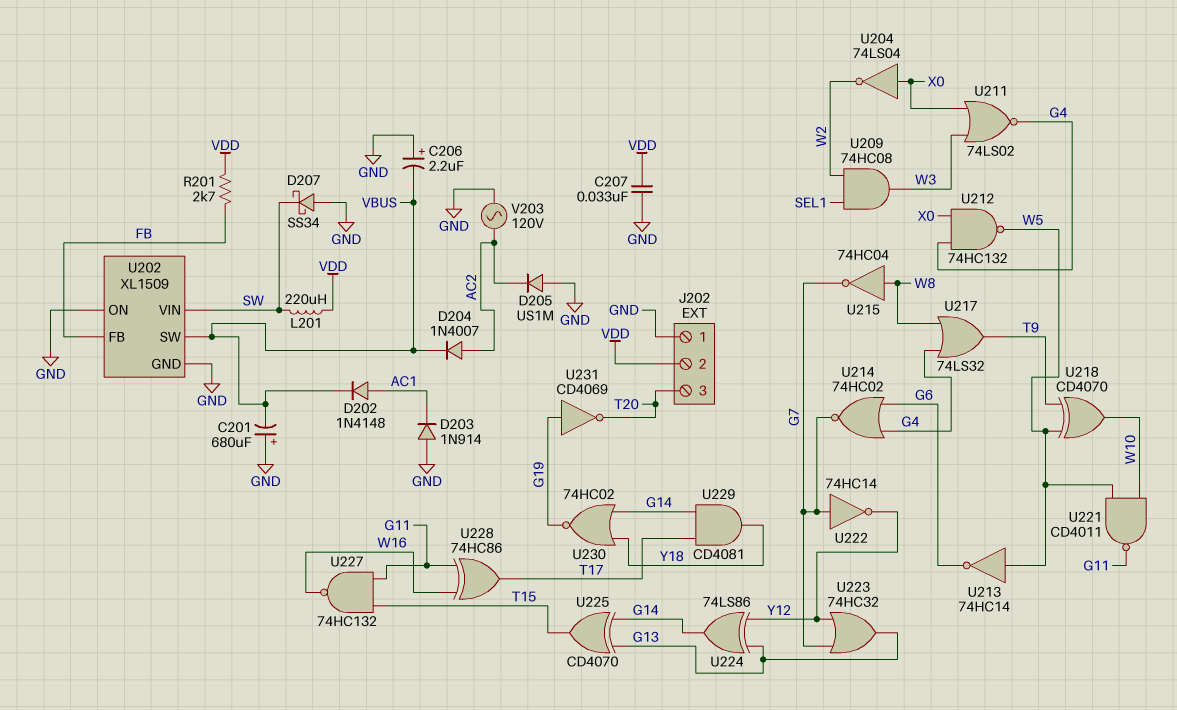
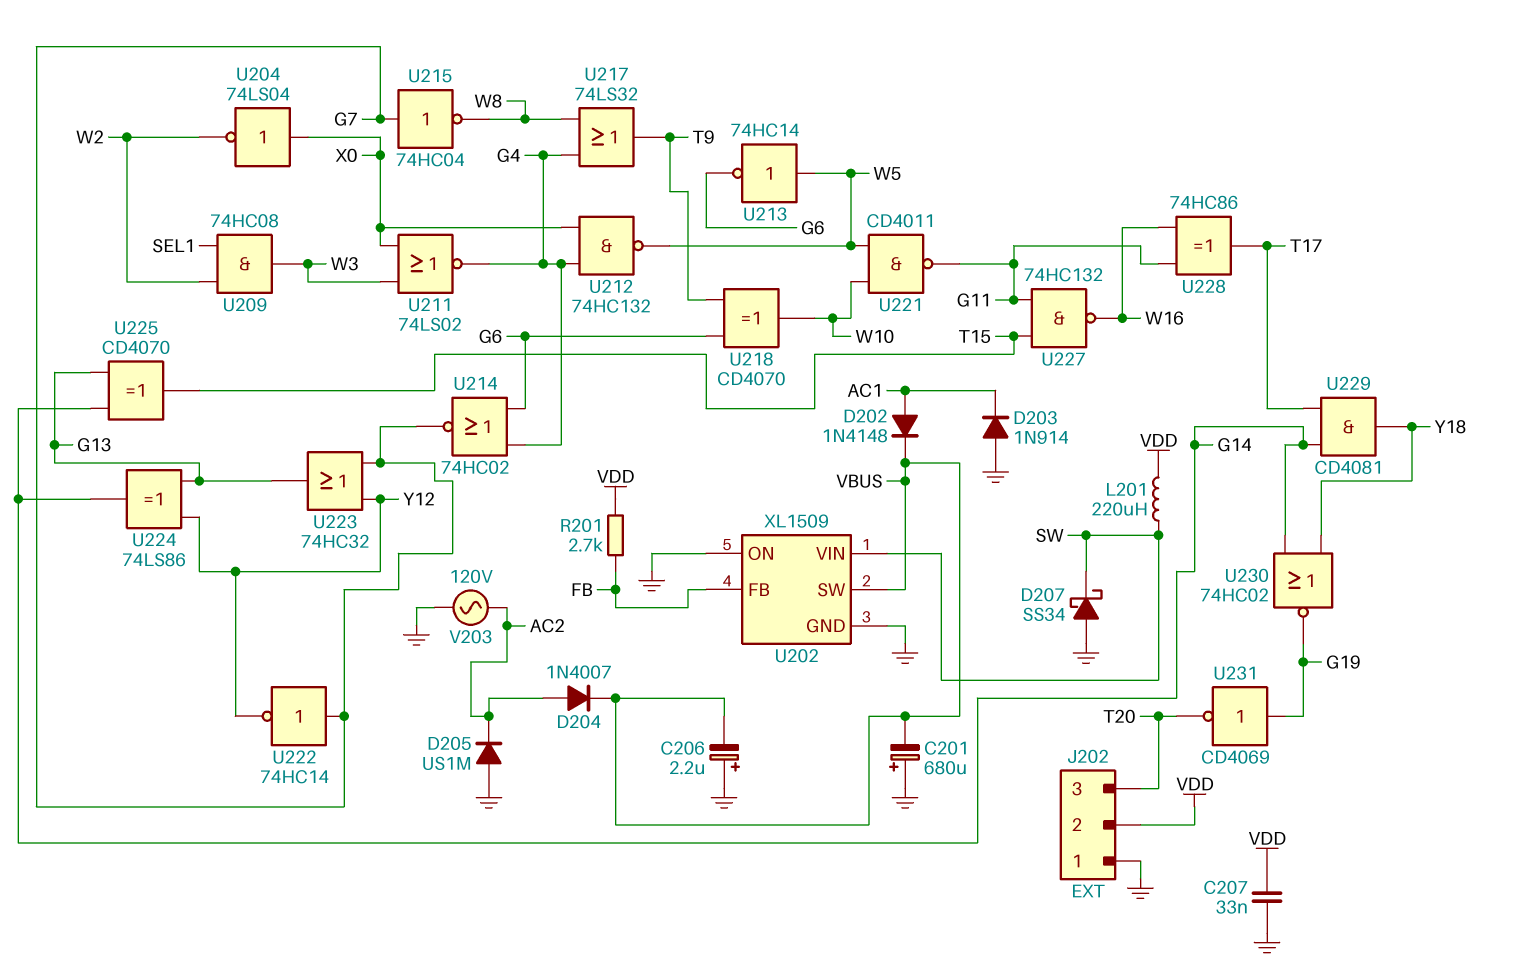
U215: NOT 74HC04 (in W8, out G7) -> NOT 74HC04 (in G7, out W8)
U218: XOR CD4070 (in T9, in W5, out W10) -> XOR CD4070 (in G6, in T9, out W10)

